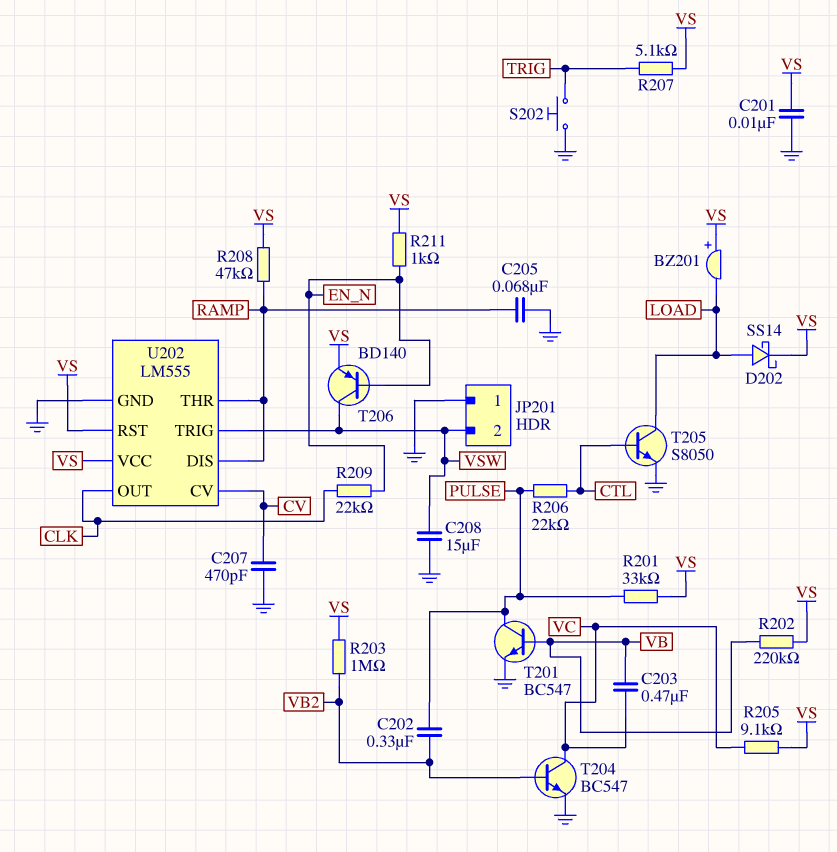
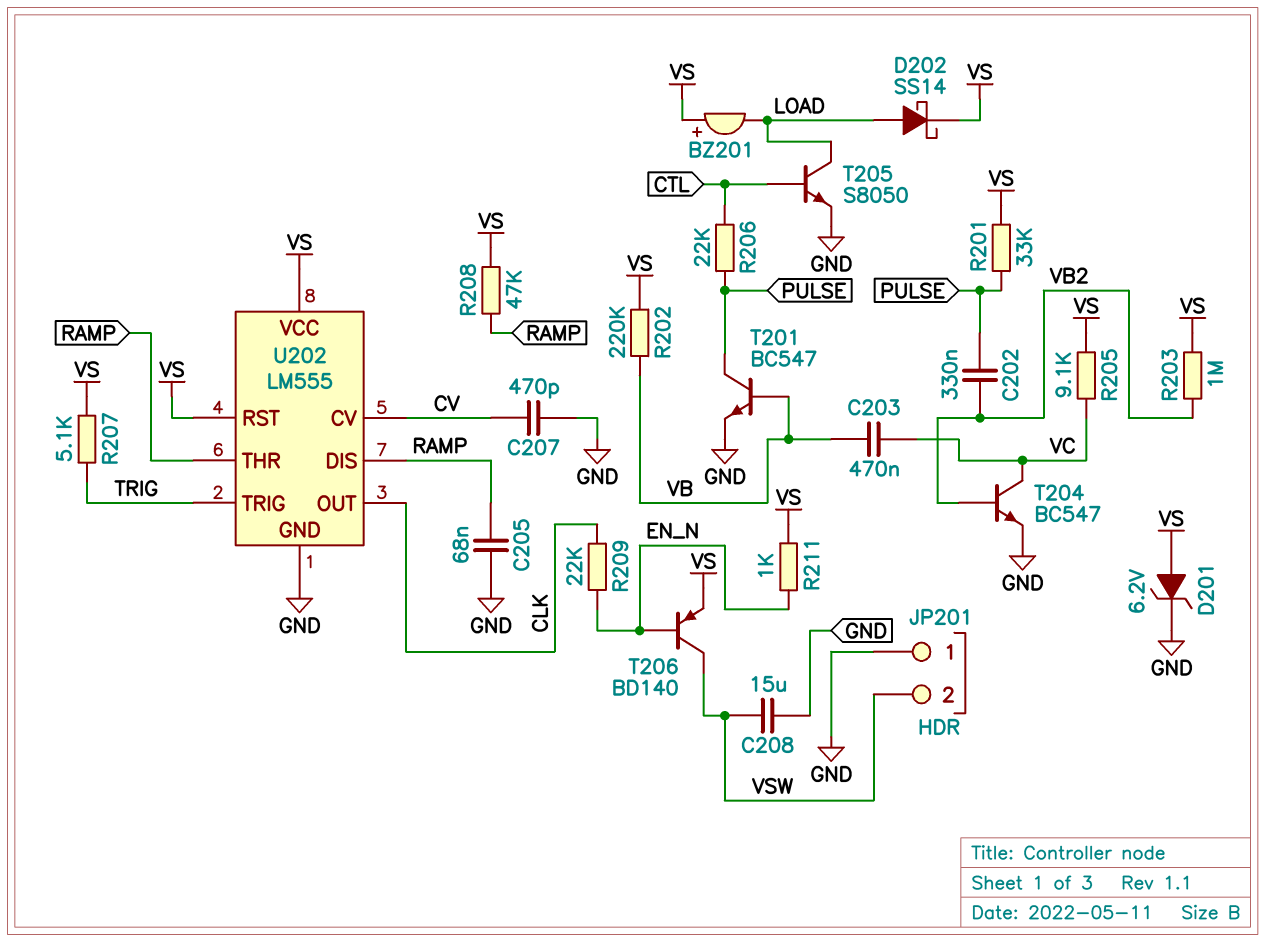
C201: 10nF (GND, VS) -> none
D201: none -> zener 6.2V (A VS, K GND)
S202: button (GND, TRIG) -> none
U202 pin TRIG: VSW -> TRIG

